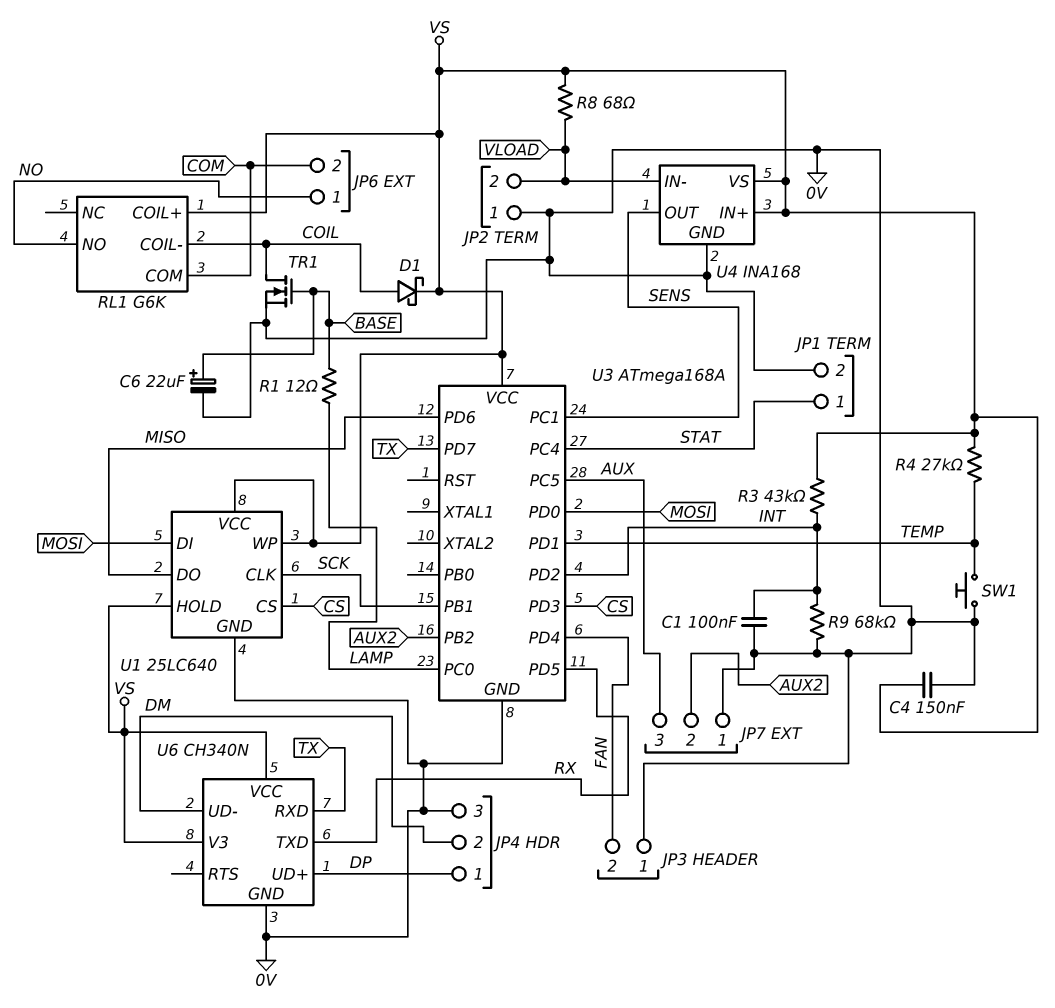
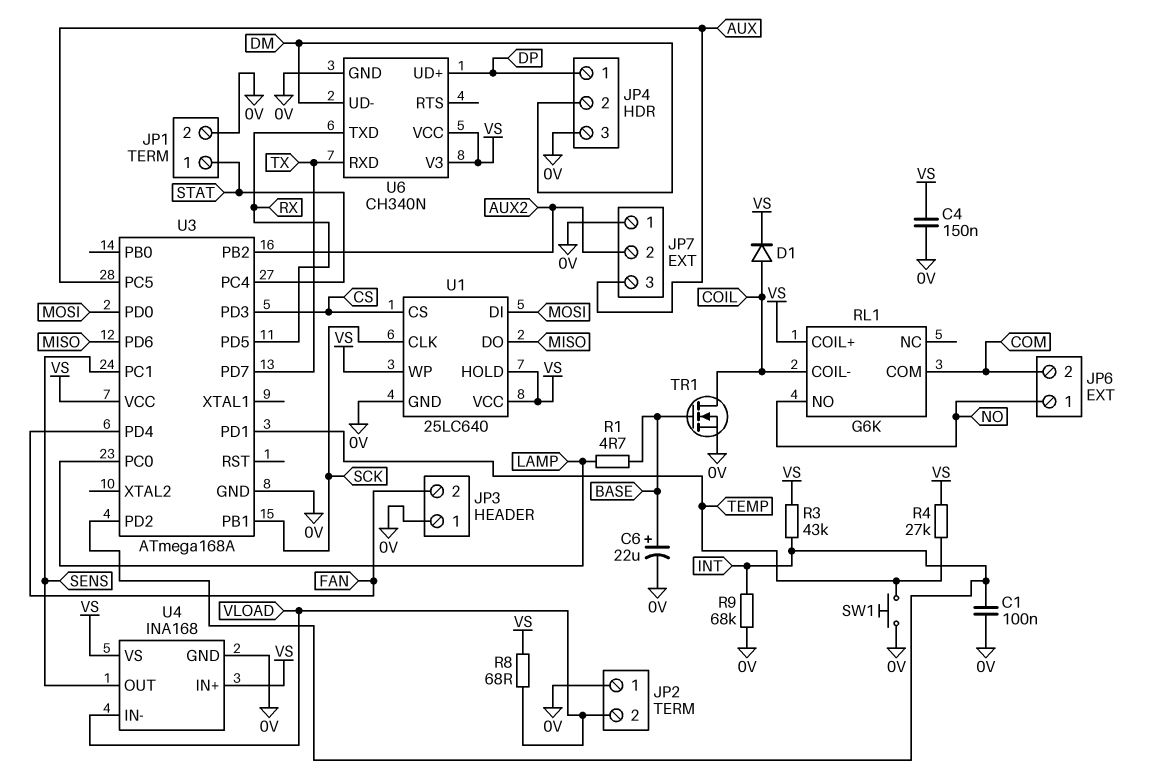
D1: schottky (A COIL, K VS) -> diode (A COIL, K VS)
R1: 12 (BASE, LAMP) -> 4.7 (BASE, LAMP)

